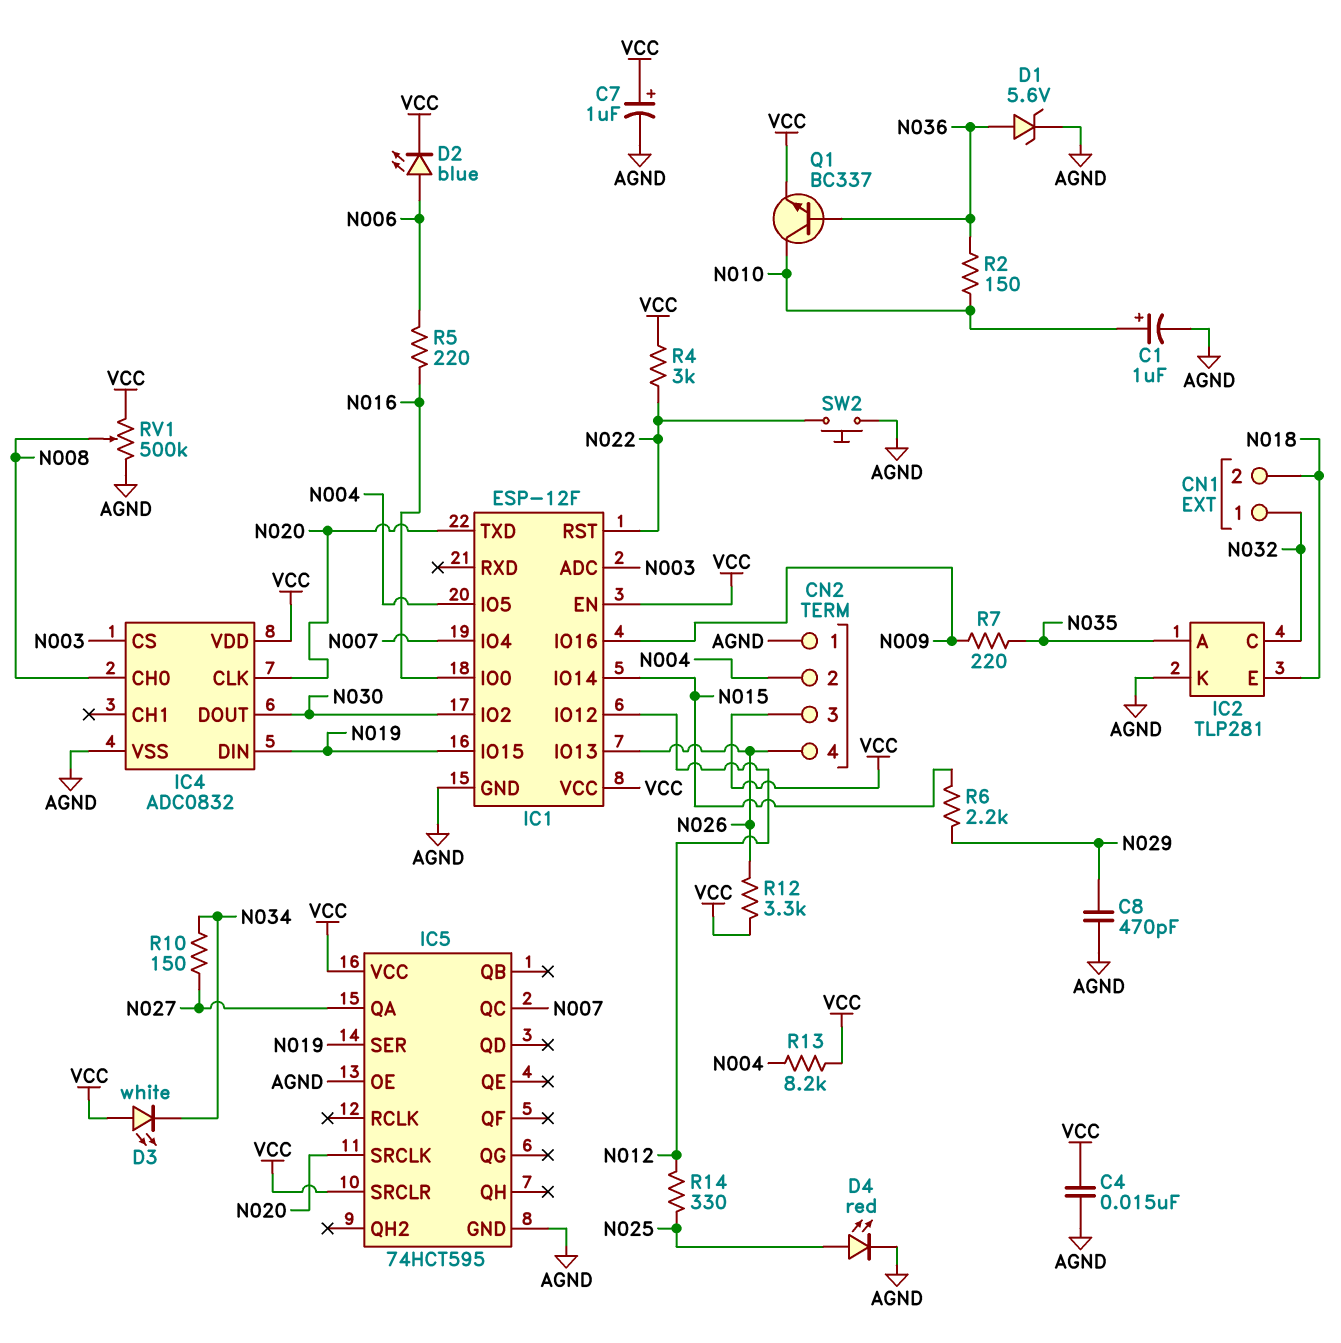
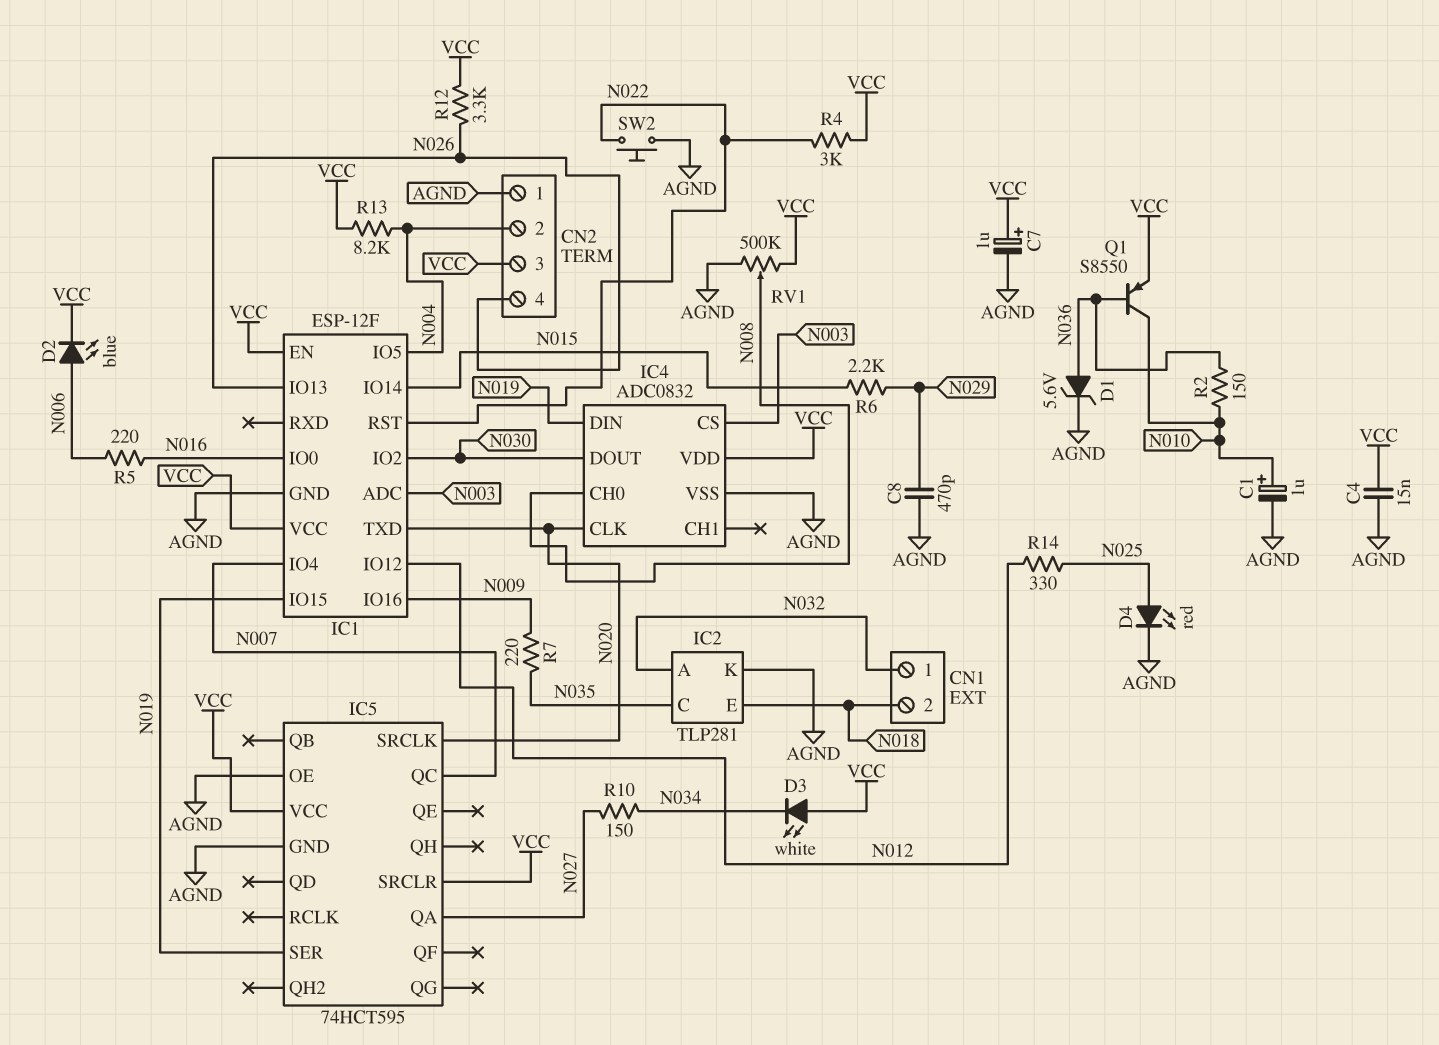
IC2 pin A: N035 -> N032
IC2 pin C: N032 -> N035
Q1: NPN BC337 (B N036, C N010, E VCC) -> PNP S8550 (B N036, C N010, E VCC)

